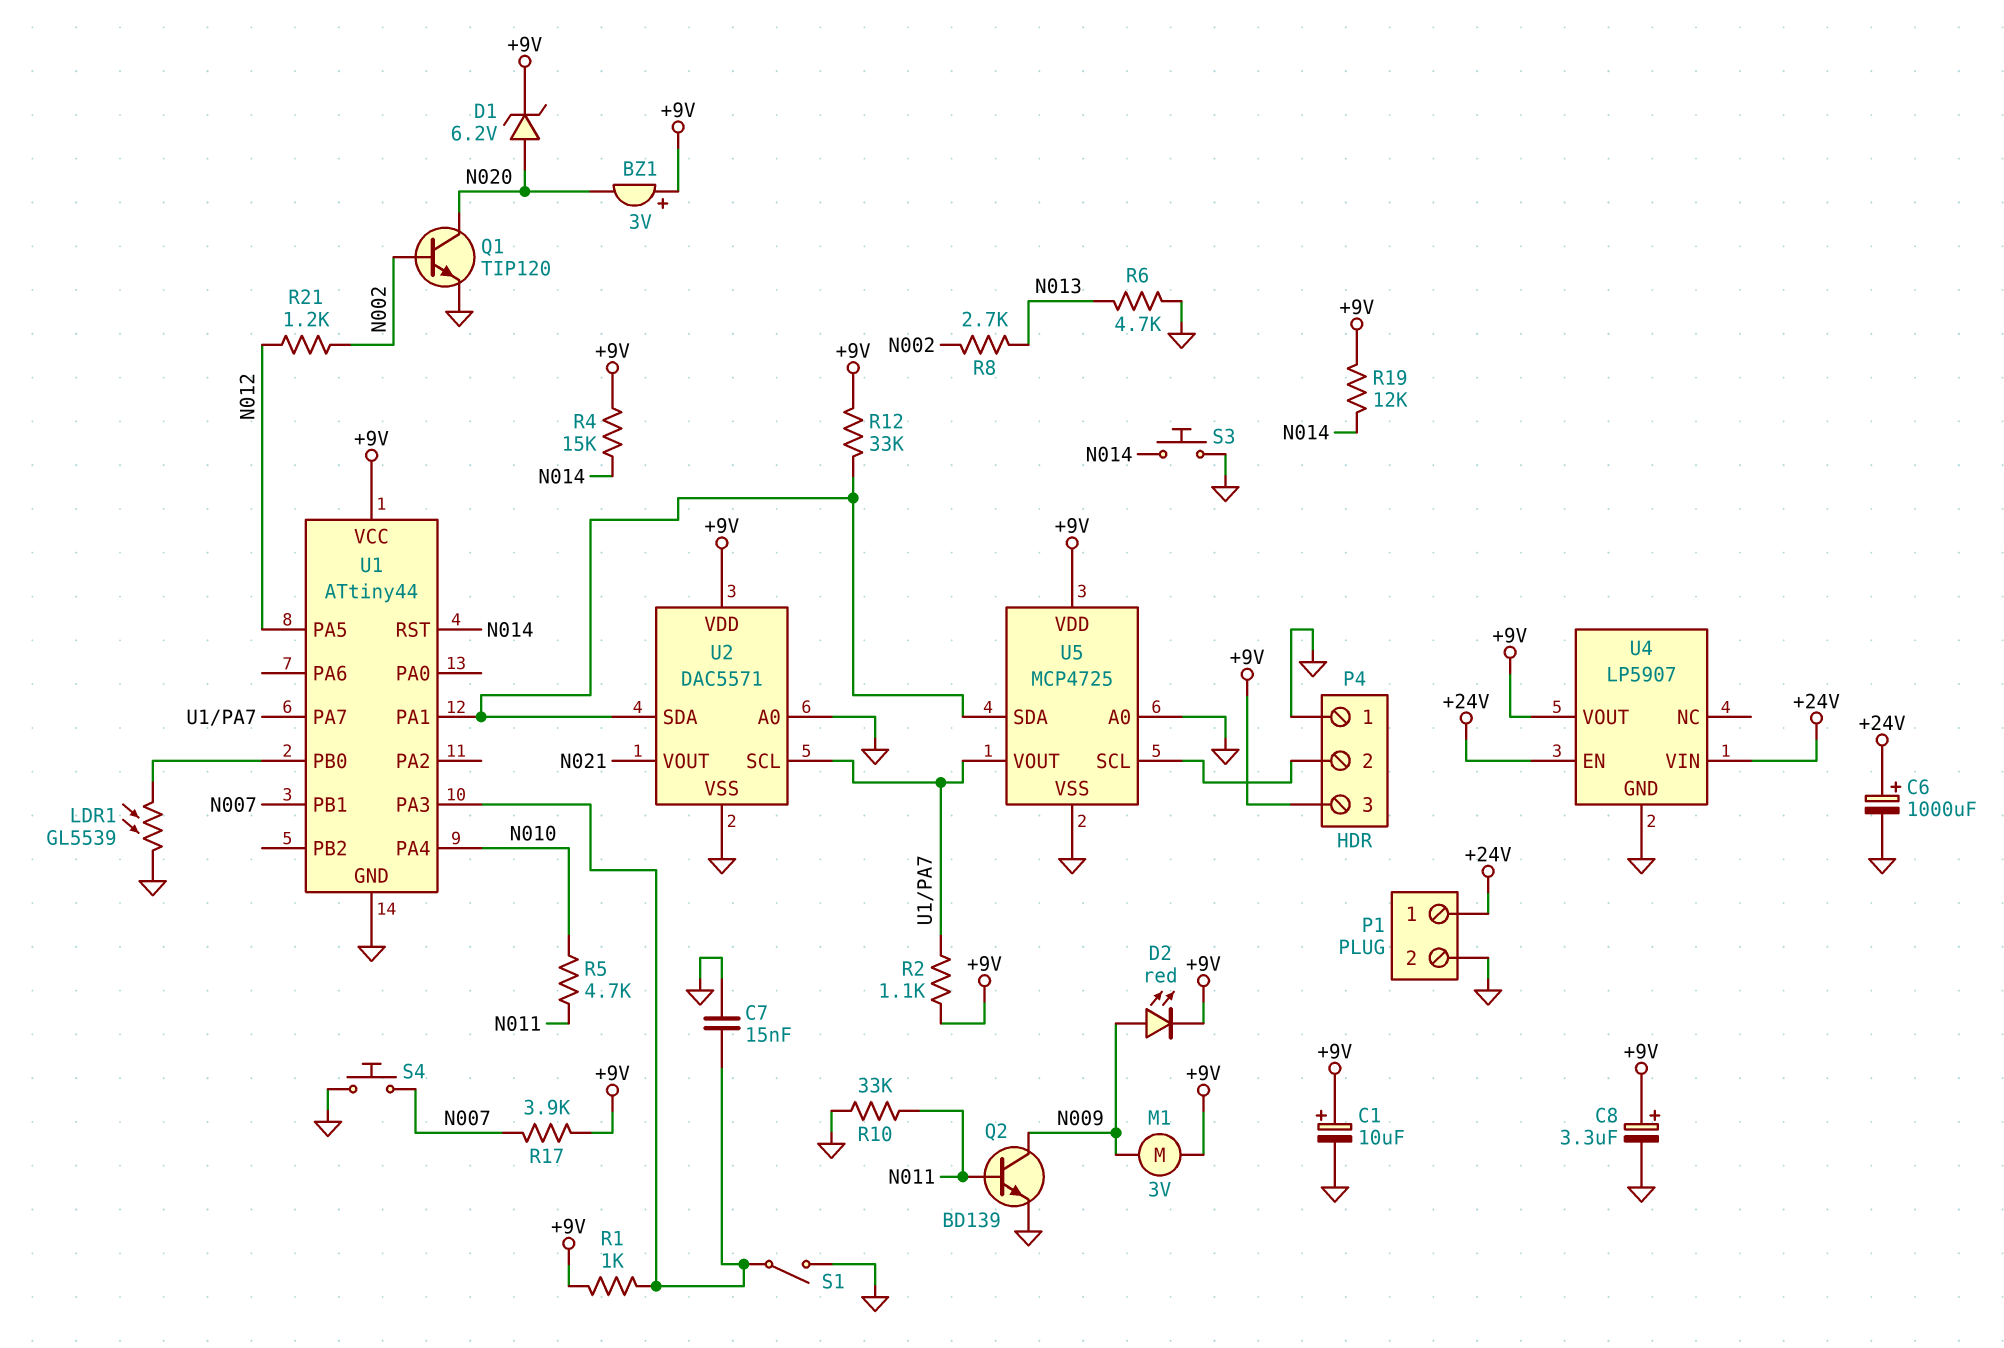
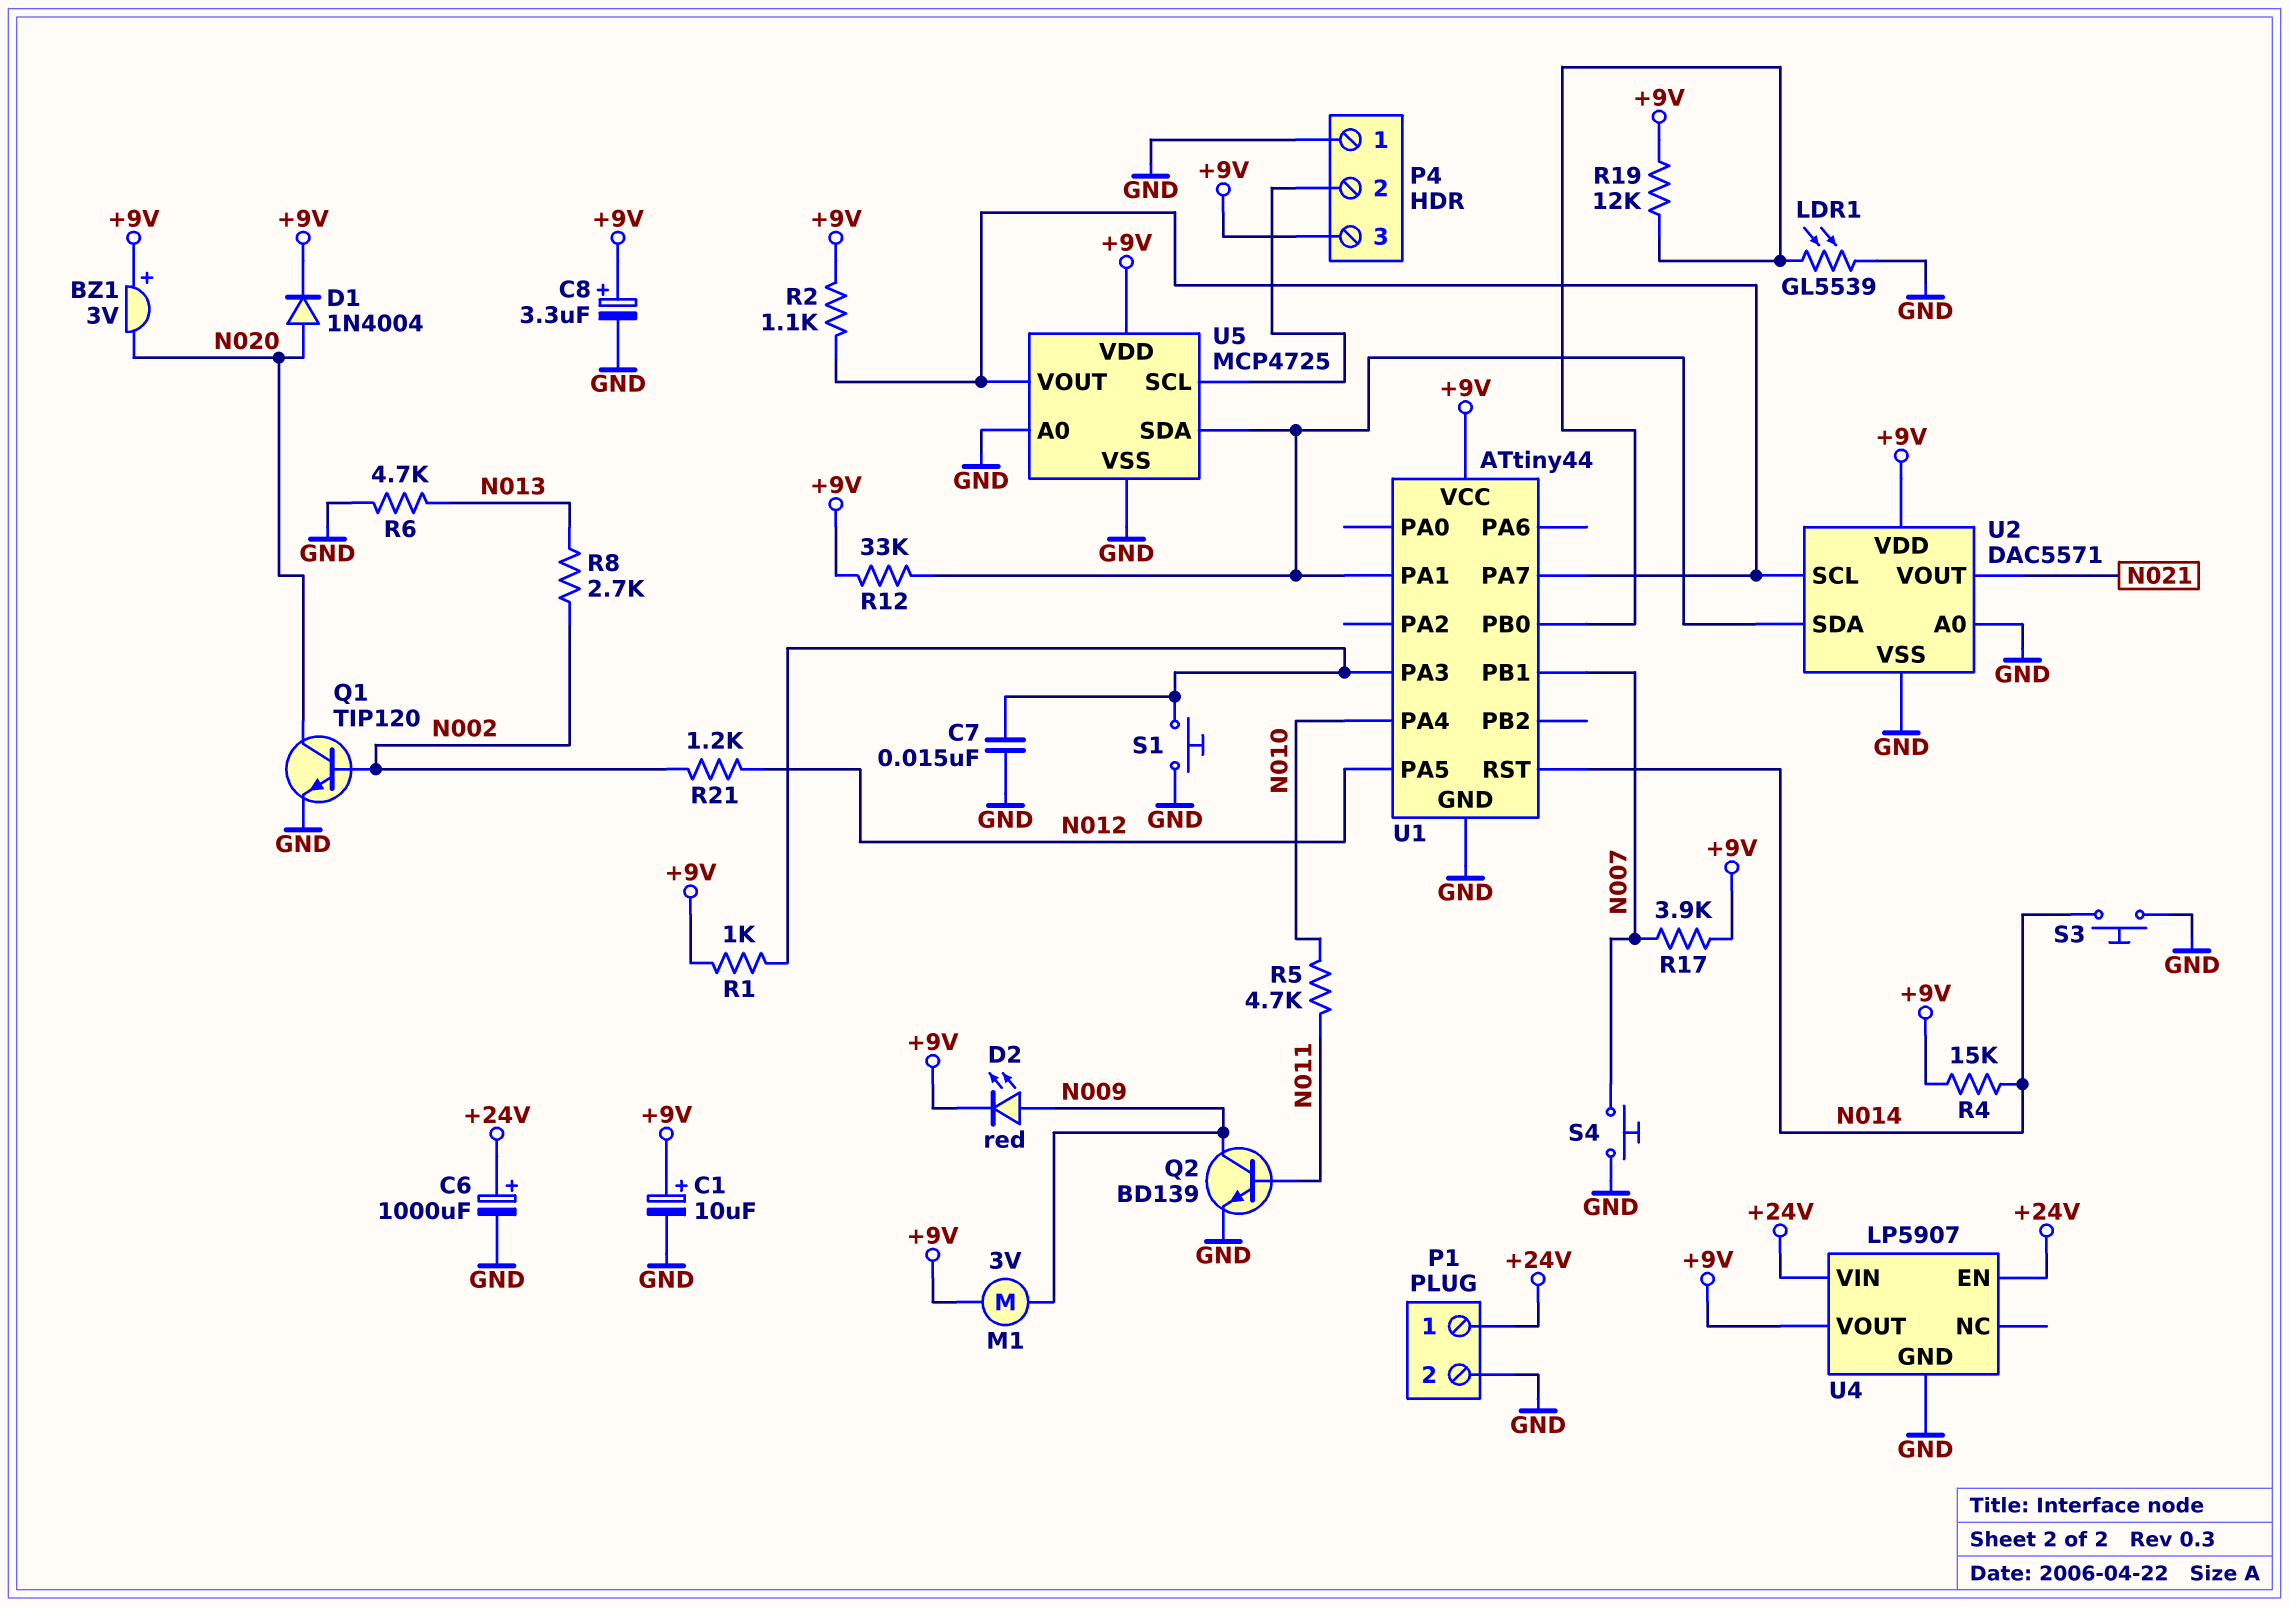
D1: zener 6.2V (A N020, K +9V) -> diode 1N4004 (A N020, K +9V)
R10: 33k (GND, N011) -> none
R19: 12k (+9V, N014) -> 12k (+9V, U1/PB0)
S1: switch (GND, U1/PA3) -> button (GND, U1/PA3)

